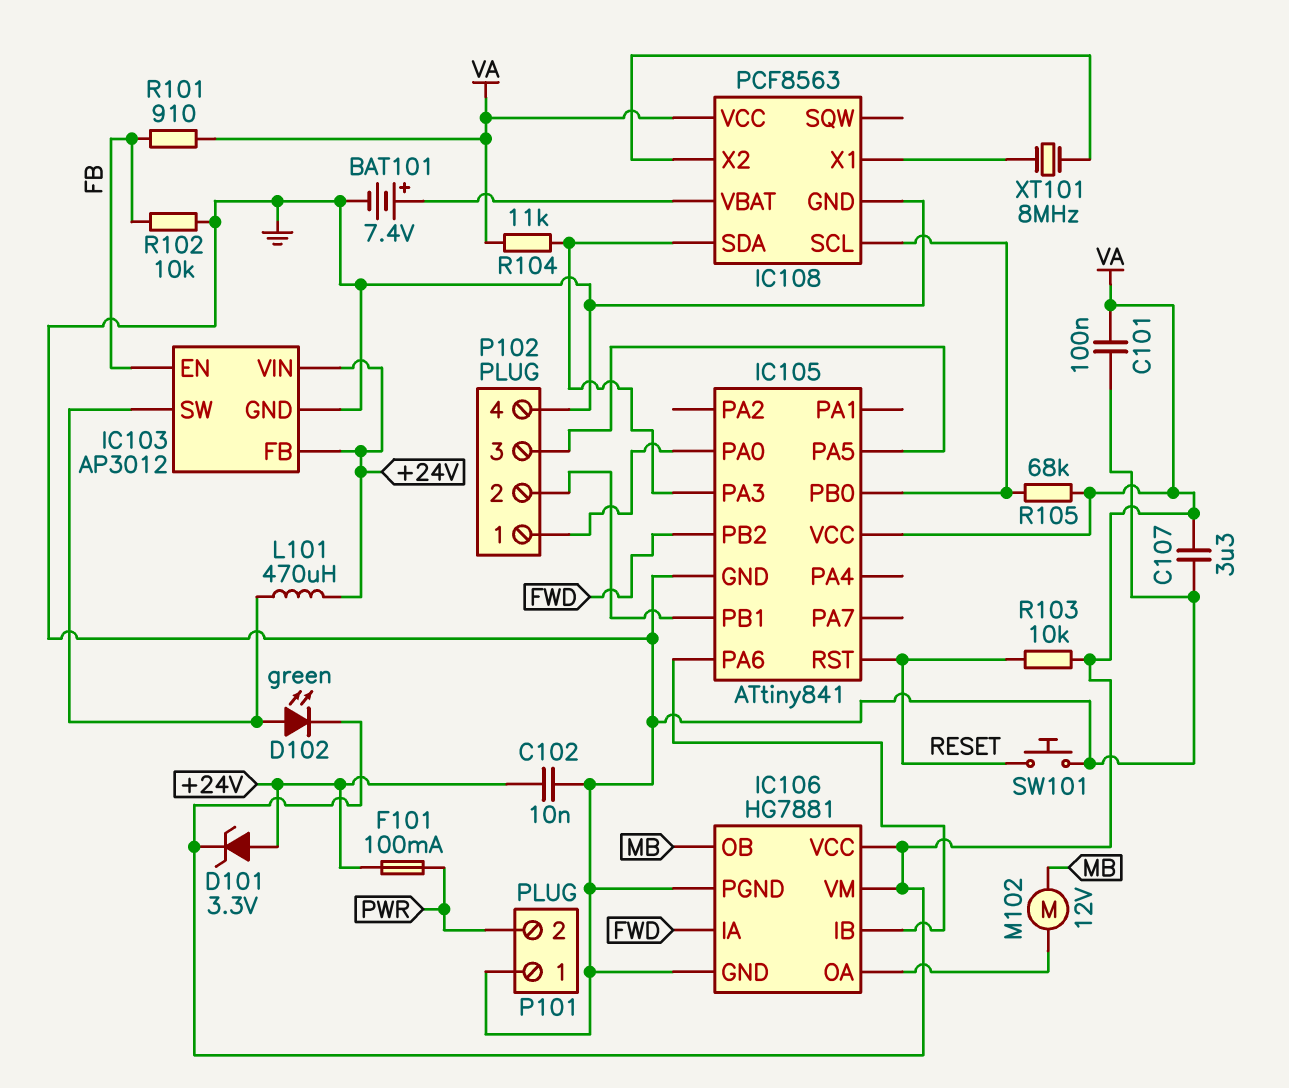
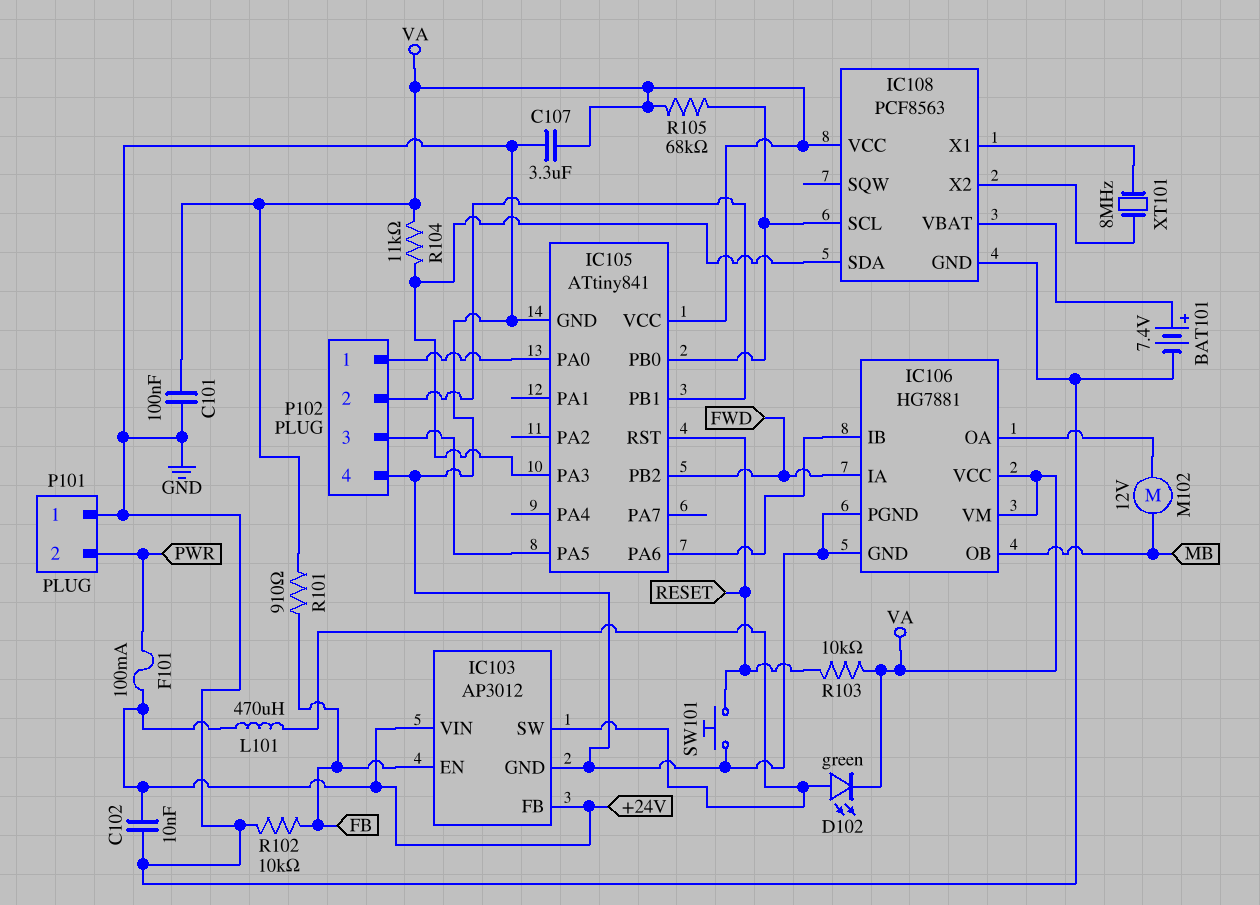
D101: zener 3.3V (A +24V, K VA) -> none

